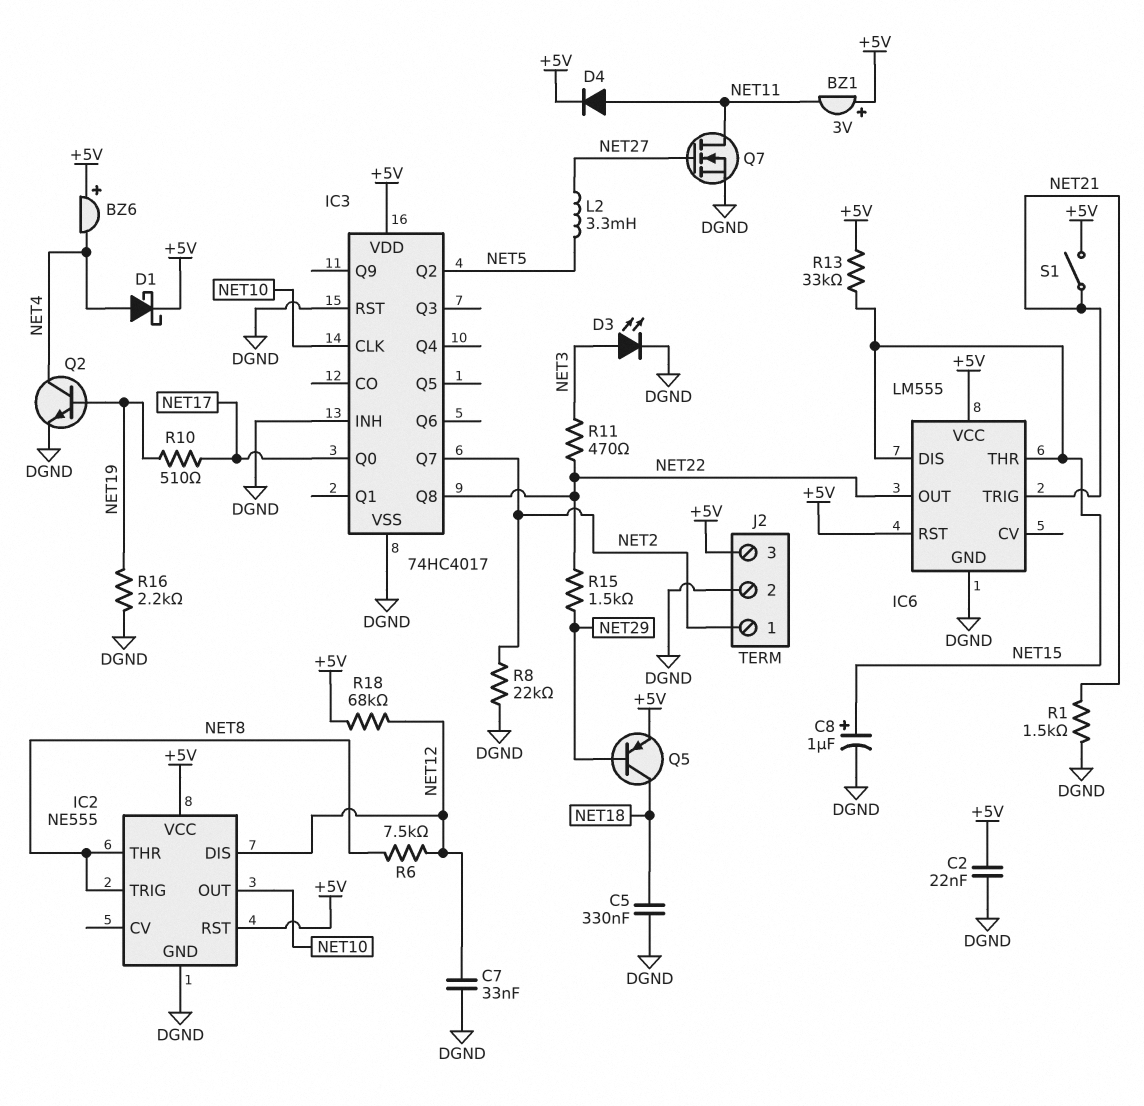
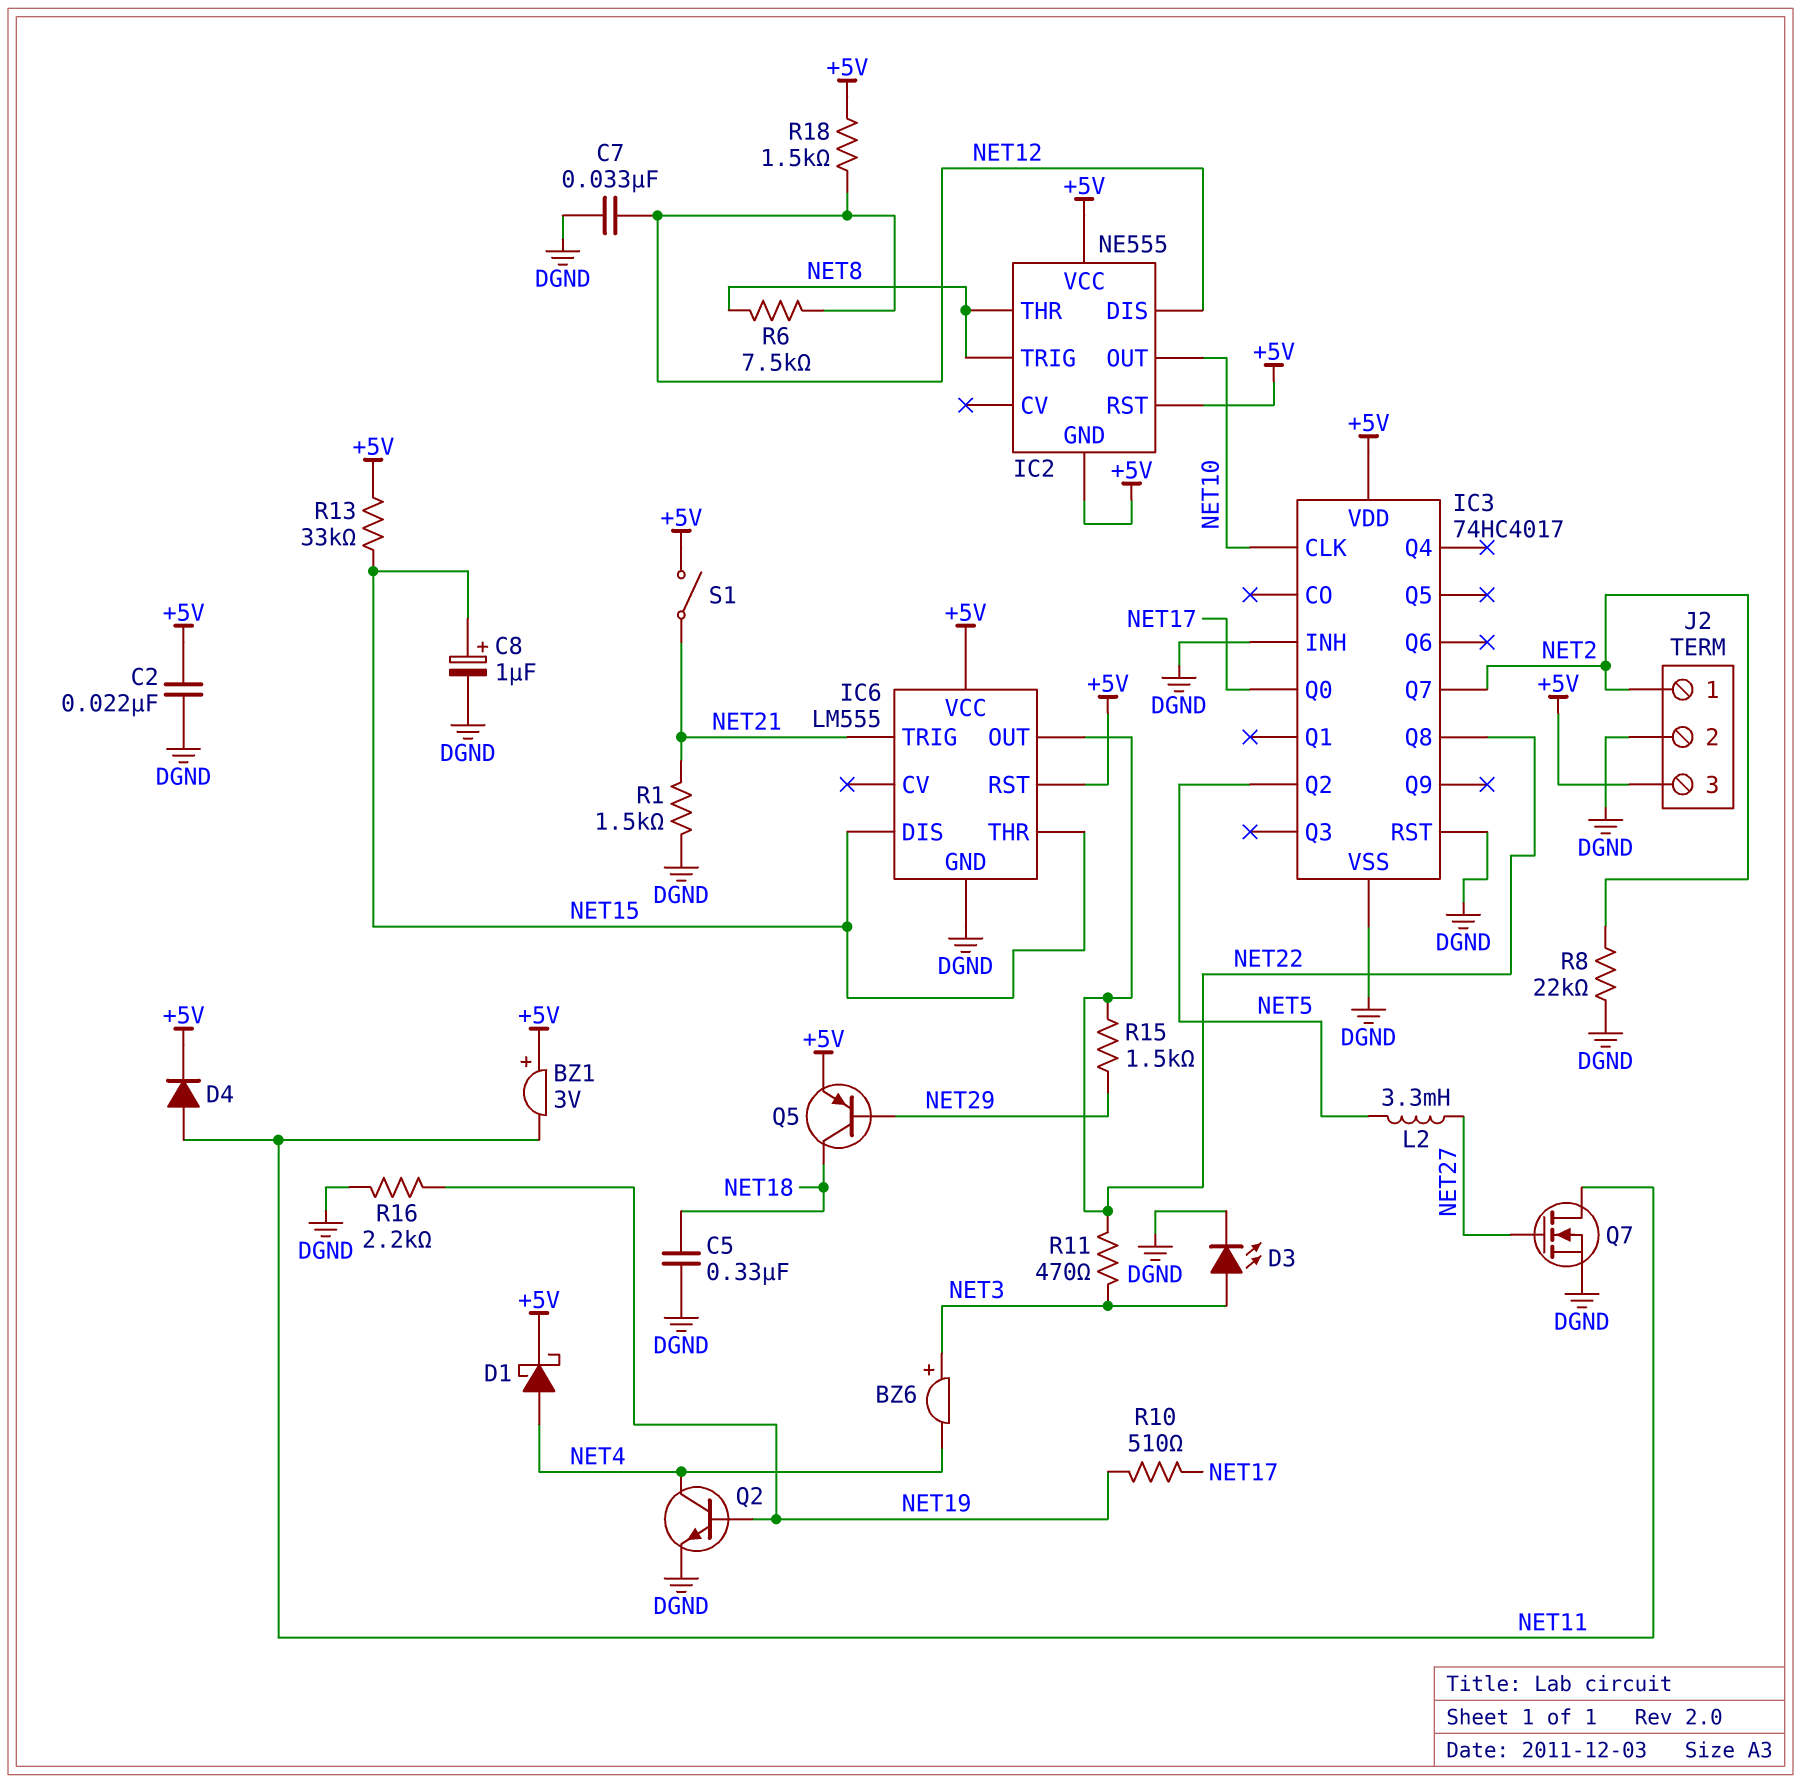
BZ6: buzzer (plus +5V, minus NET4) -> buzzer (plus NET3, minus NET4)
IC2 pin GND: DGND -> +5V
R18: 68k (+5V, NET12) -> 1.5k (+5V, NET12)

